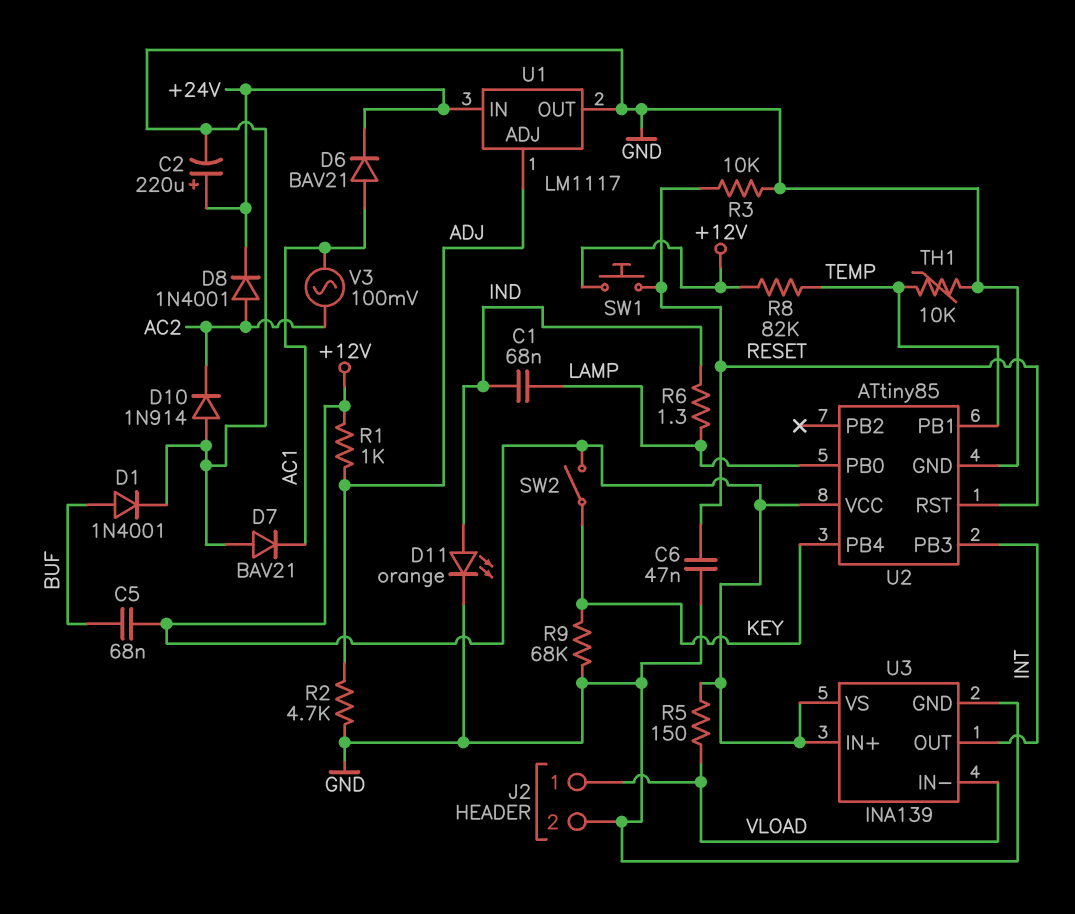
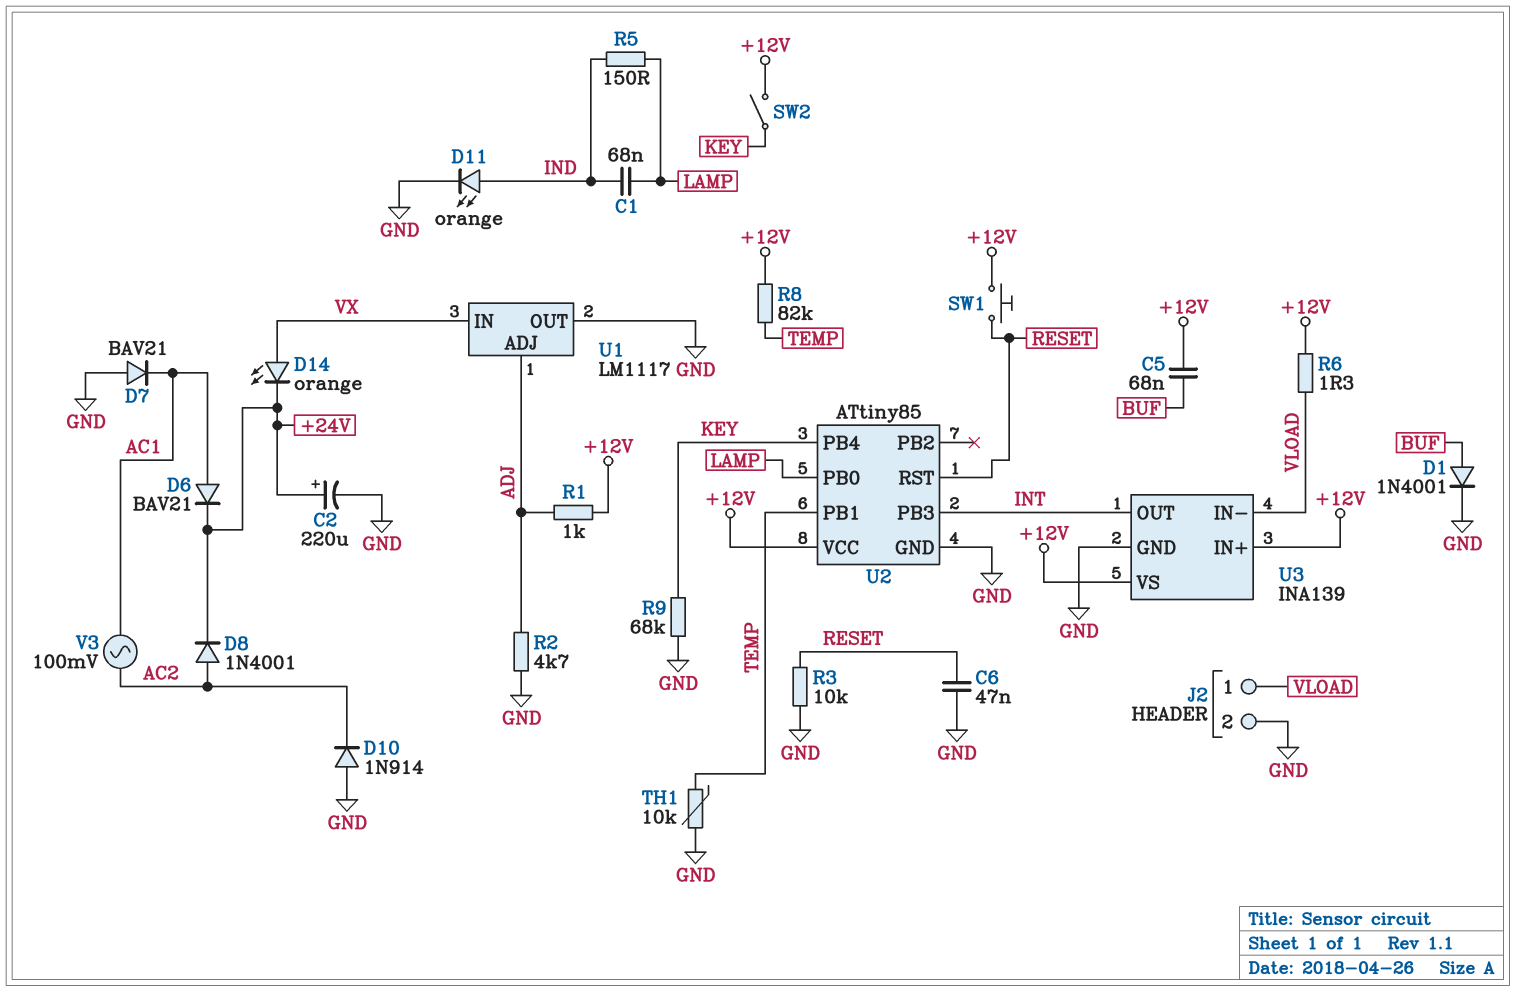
D14: none -> LED orange (A VX, K +24V)
R5: 150 (+12V, VLOAD) -> 150 (IND, LAMP)
R6: 1.3 (IND, LAMP) -> 1.3 (+12V, VLOAD)
U1 pin IN: +24V -> VX

